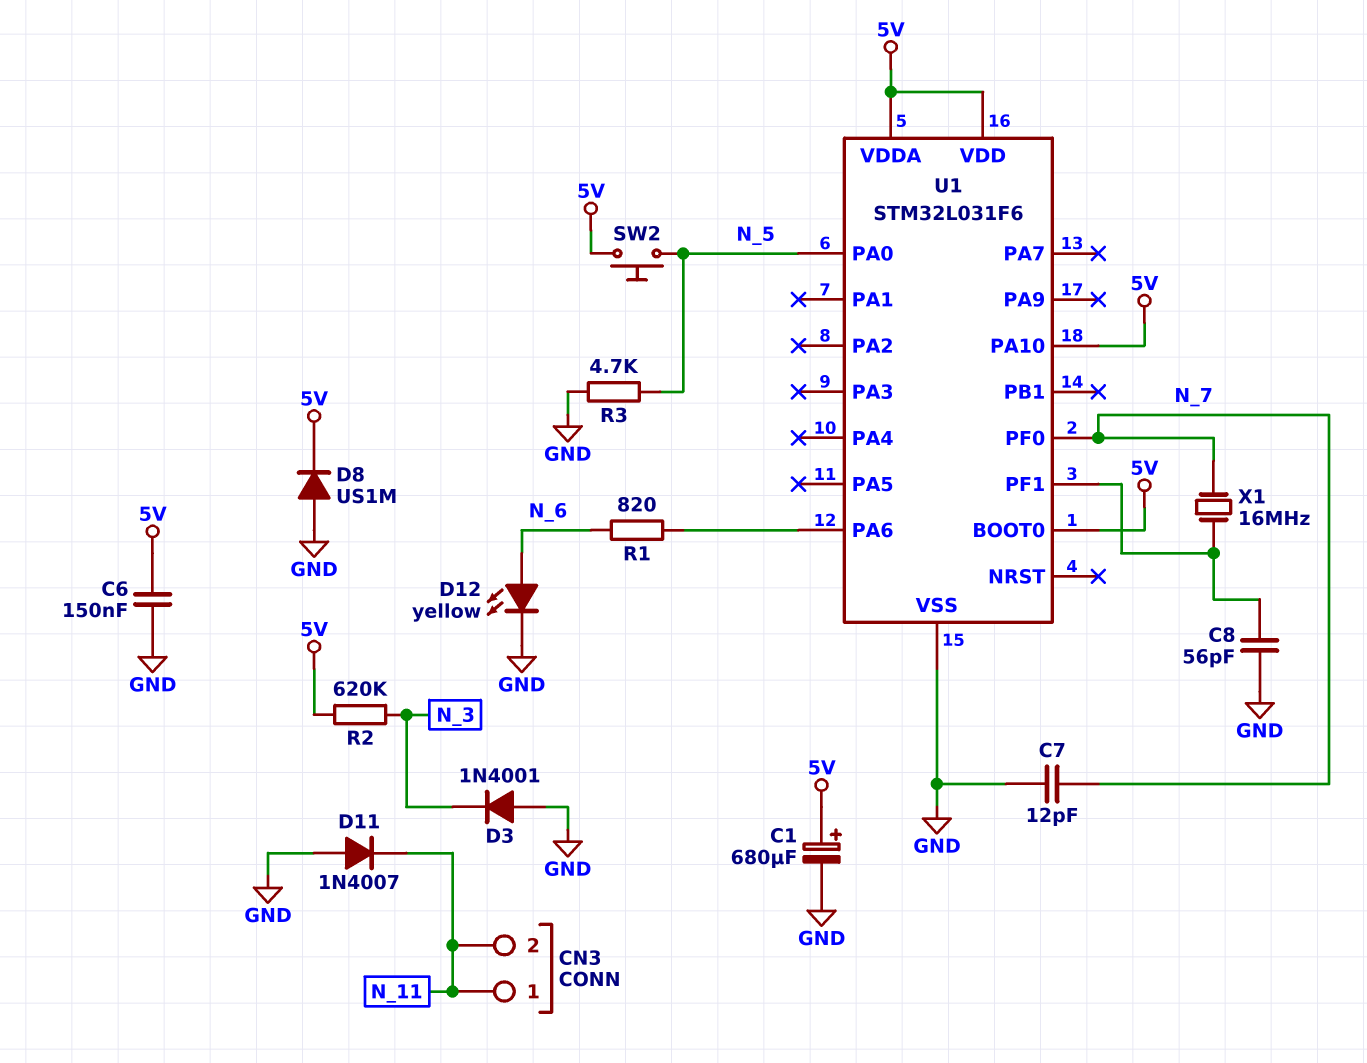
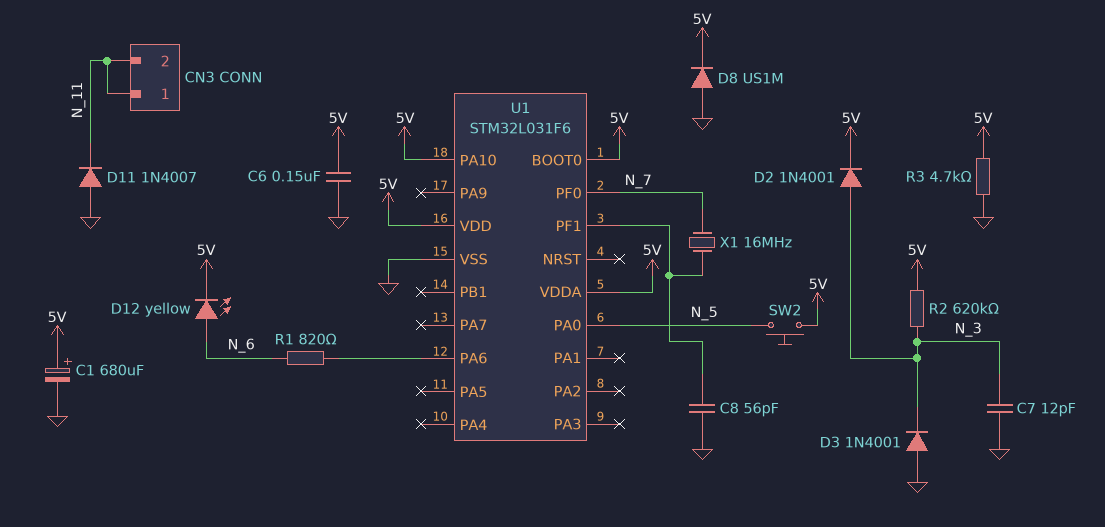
C7: 12pF (GND, N_7) -> 12pF (GND, N_3)
D2: none -> diode 1N4001 (A N_3, K 5V)
D12: LED yellow (A N_6, K GND) -> LED yellow (A N_6, K 5V)
R3: 4.7k (GND, N_5) -> 4.7k (5V, GND)

